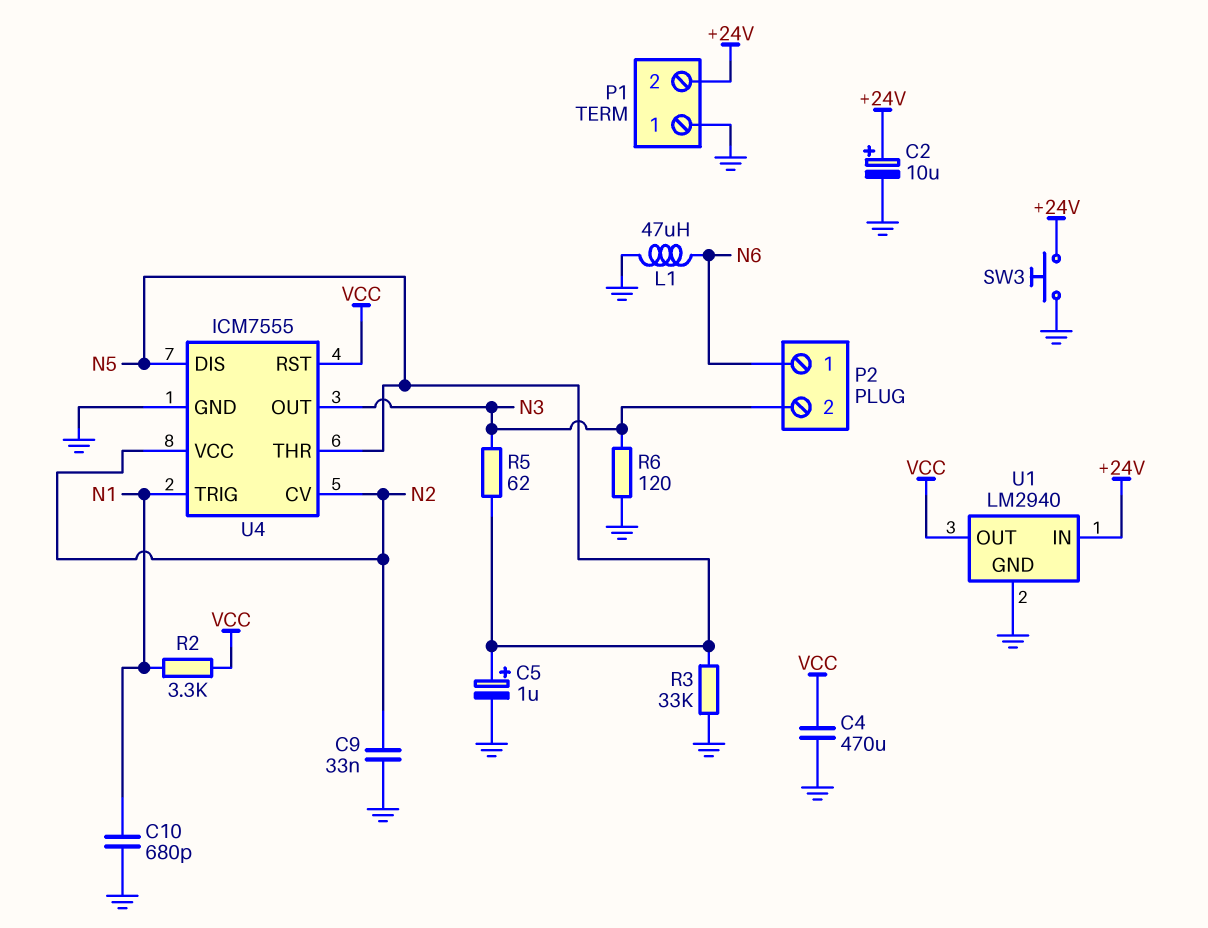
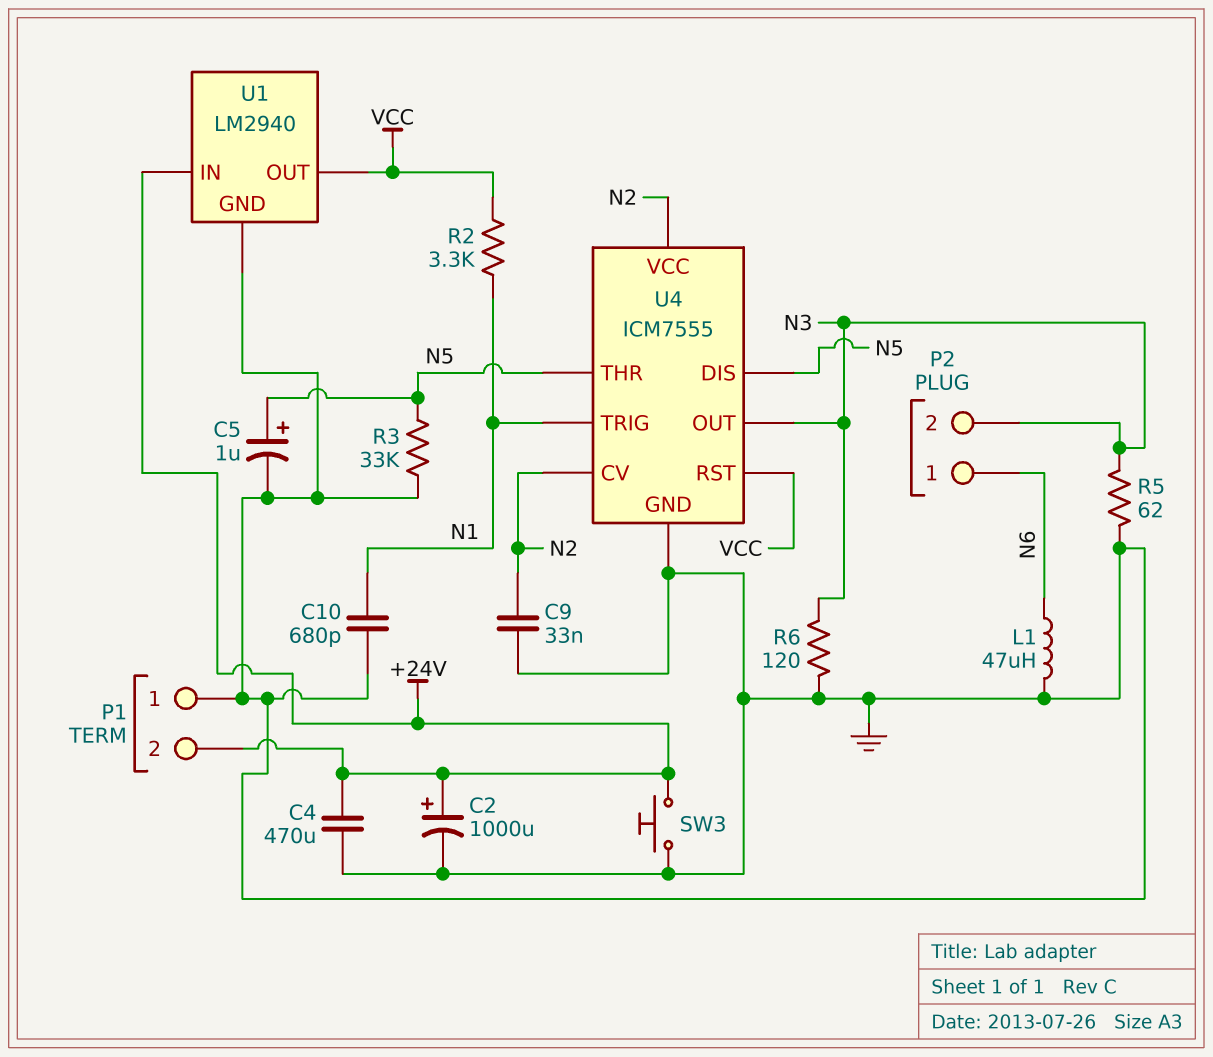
C2: 10uF (plus +24V, minus GND) -> 1000uF (plus +24V, minus GND)
C4: 470uF (GND, VCC) -> 470uF (+24V, GND)
R5: 62 (N3, N5) -> 62 (GND, N3)

